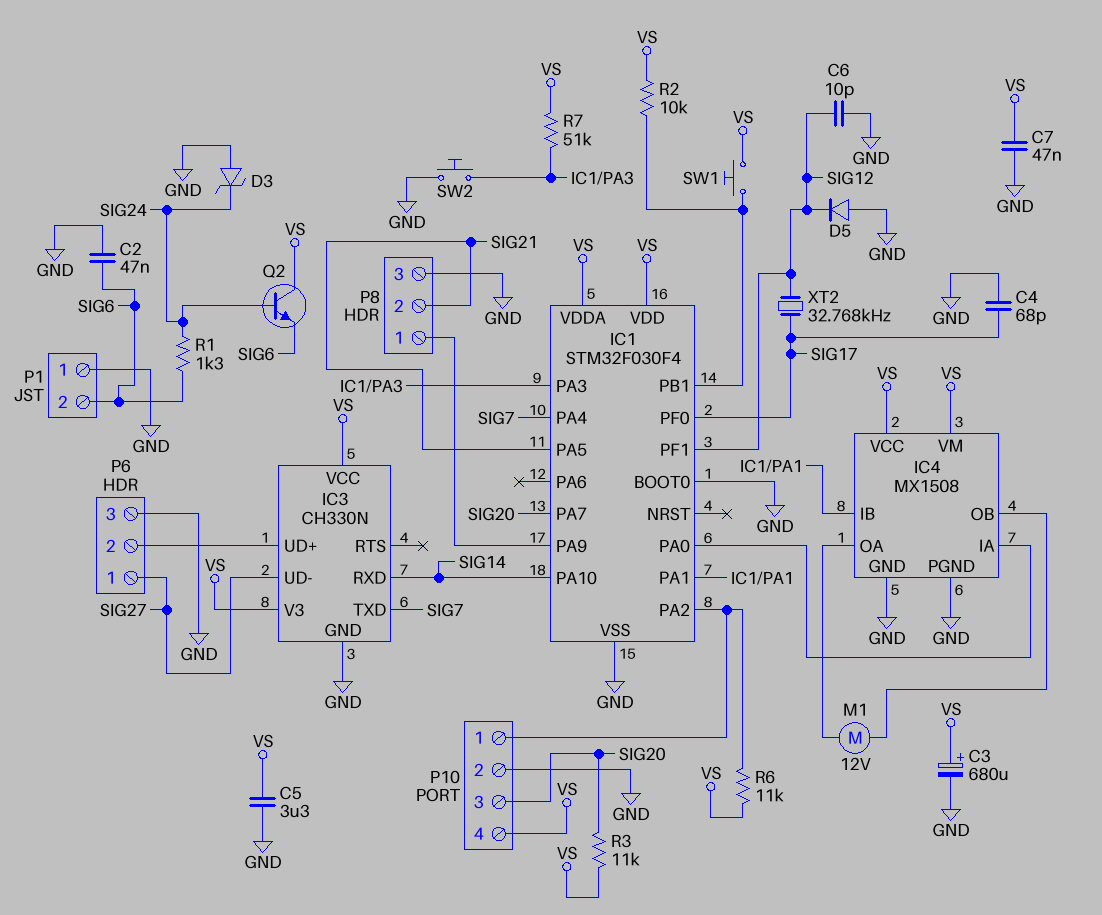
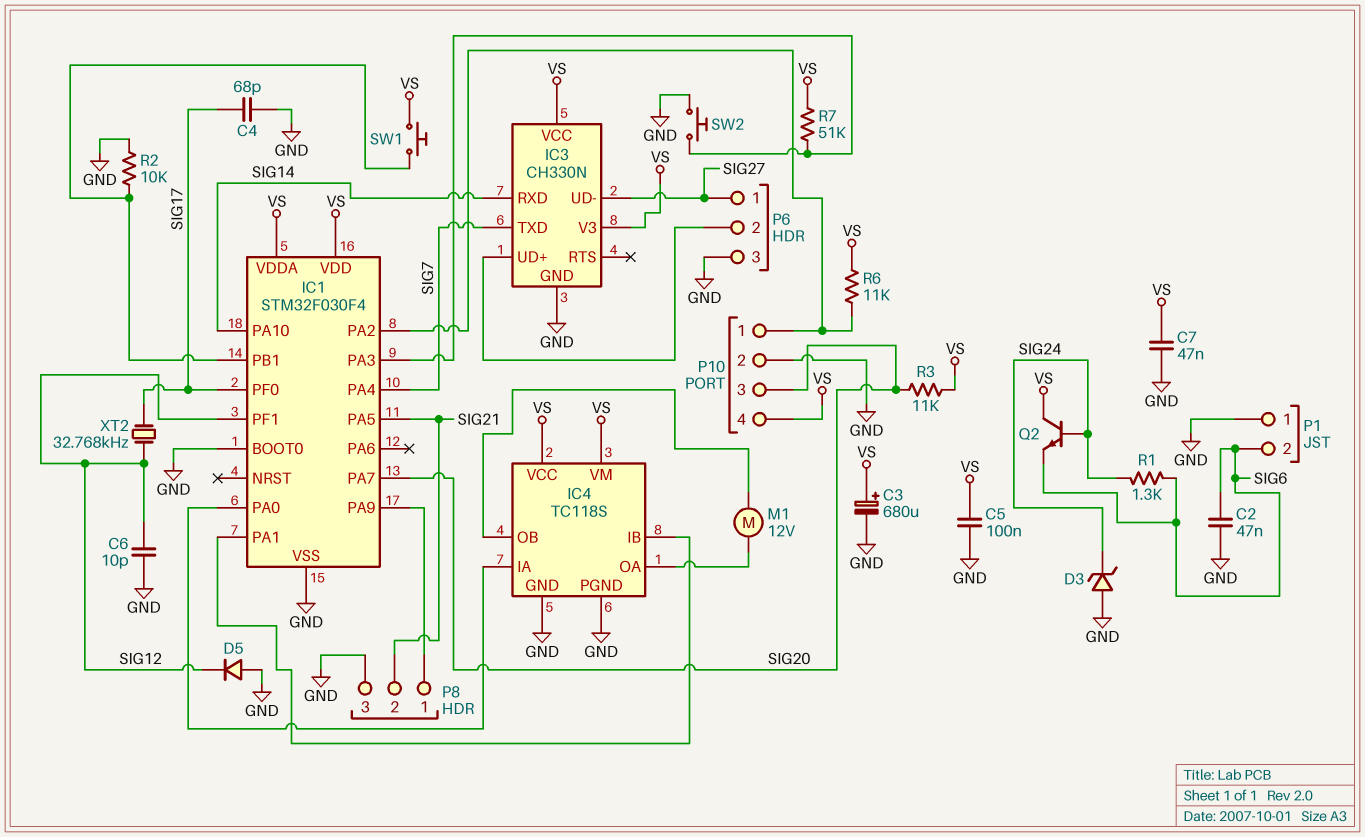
C5: 3.3uF (GND, VS) -> 100nF (GND, VS)
IC4: MX1508 -> TC118S
R2: 10k (IC1/PB1, VS) -> 10k (GND, IC1/PB1)

